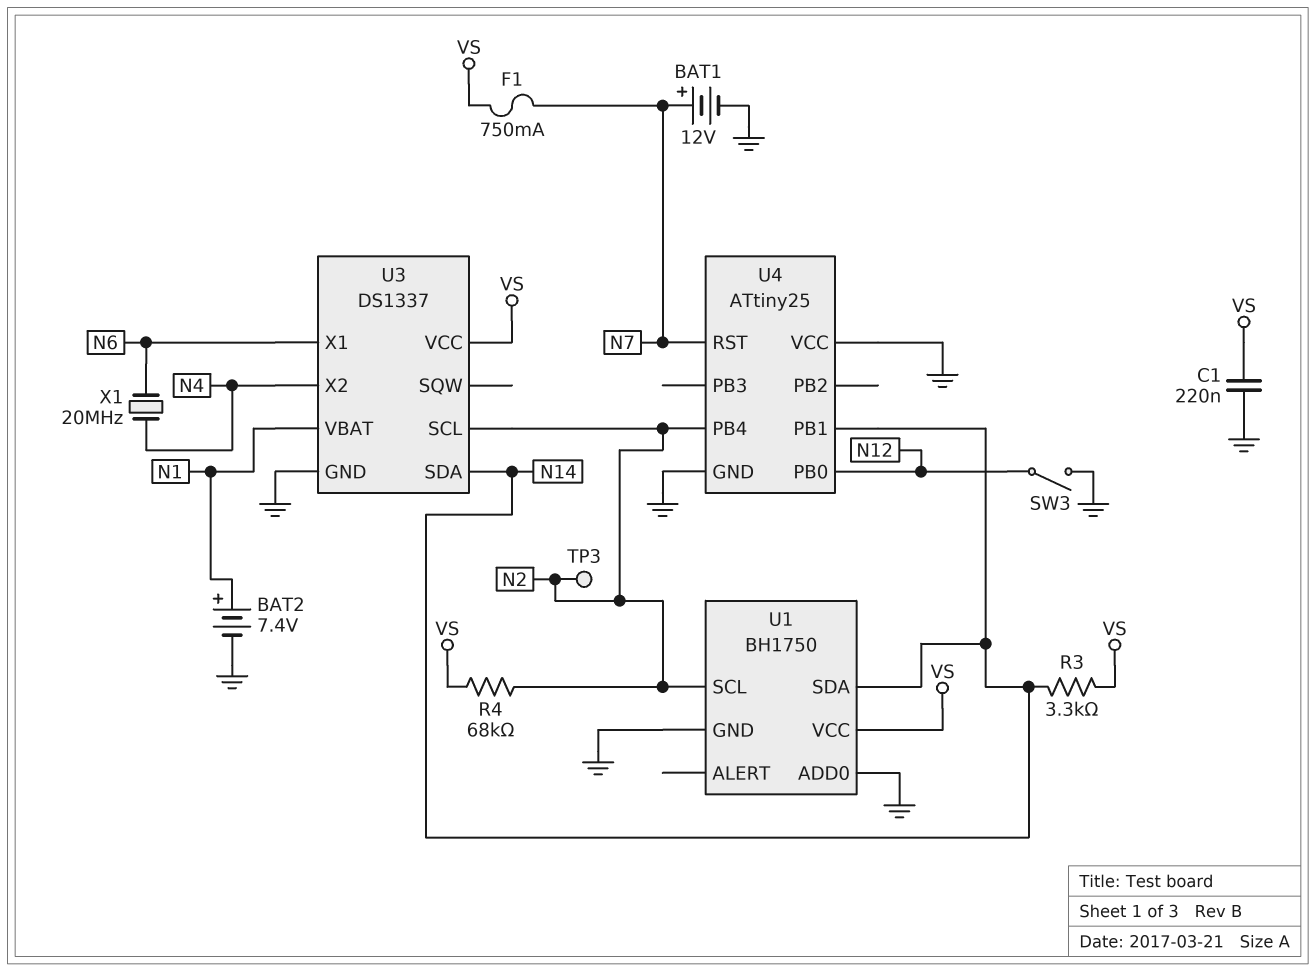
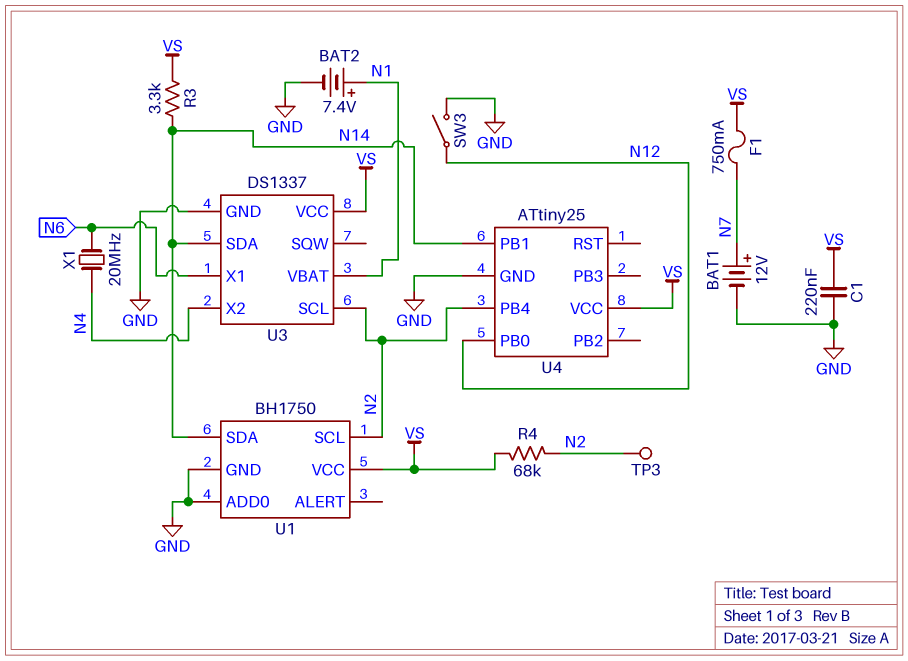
U4 pin RST: N7 -> none
U4 pin VCC: GND -> VS

